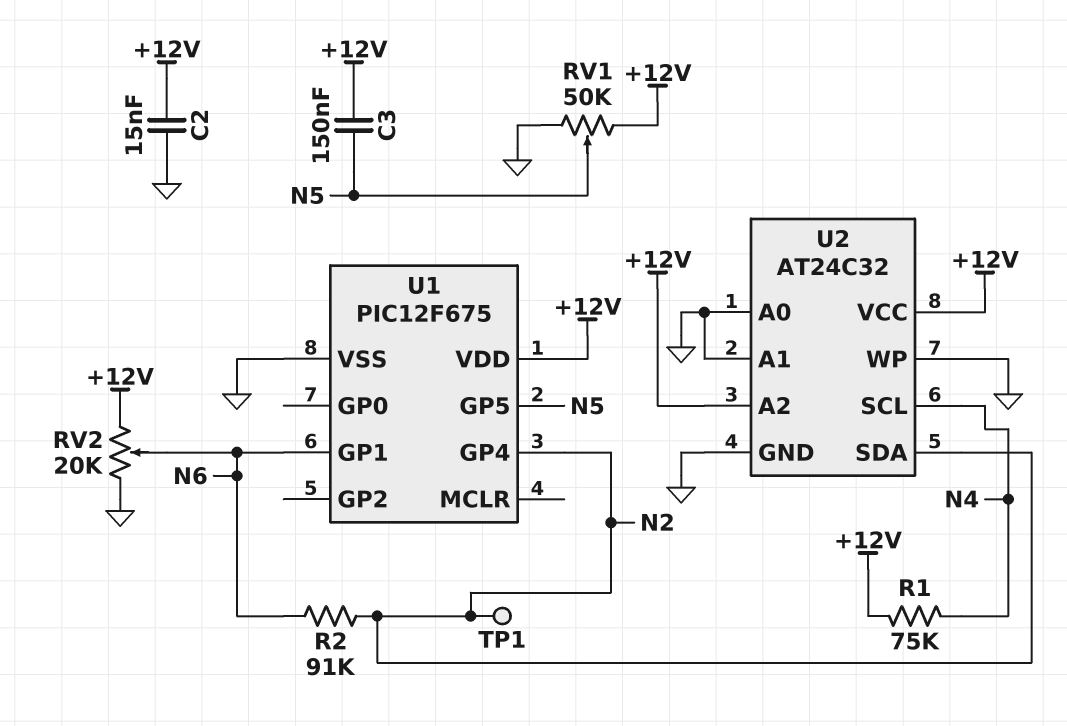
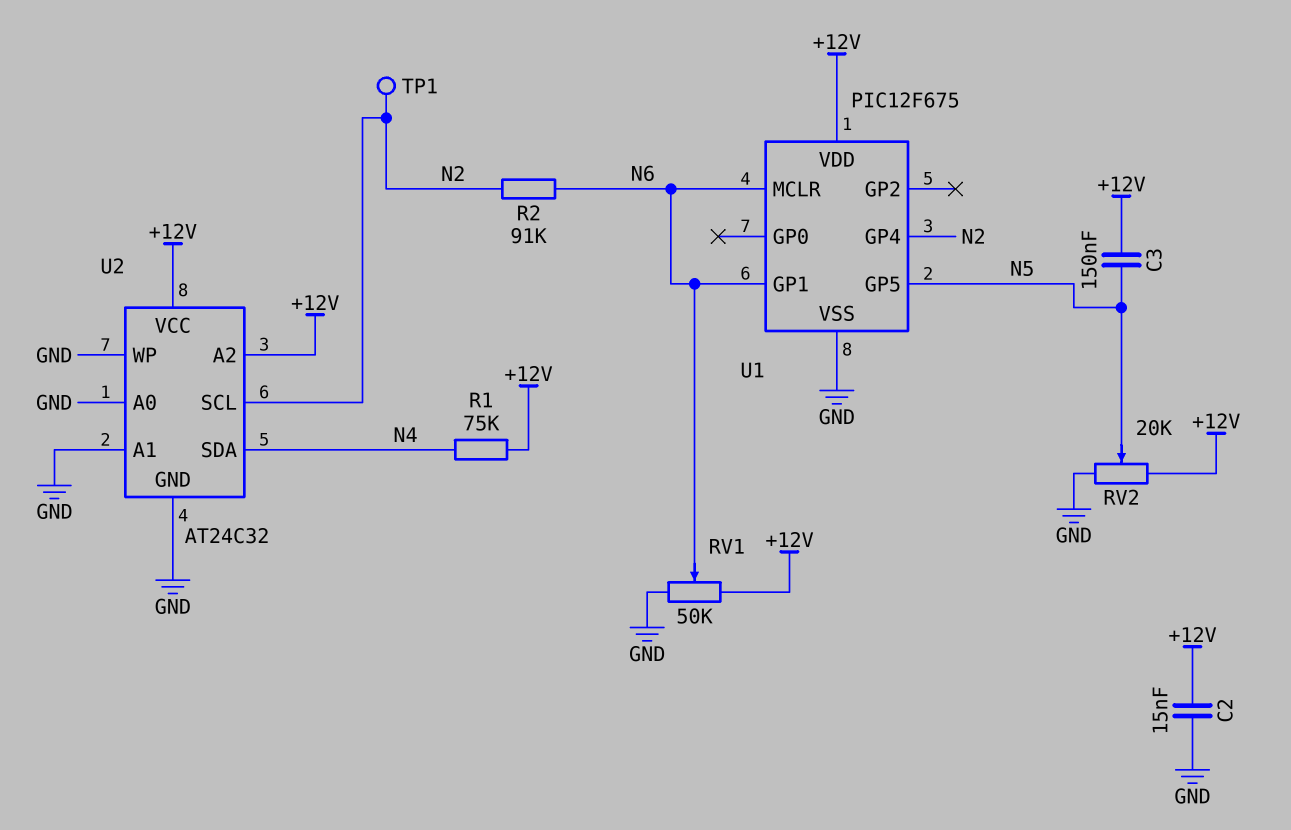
RV1: 50k (+12V, GND, wiper N5) -> 50k (+12V, GND, wiper N6)
RV2: 20k (+12V, GND, wiper N6) -> 20k (+12V, GND, wiper N5)
U1 pin MCLR: none -> N6
U2 pin SCL: N4 -> N2
U2 pin SDA: N2 -> N4

